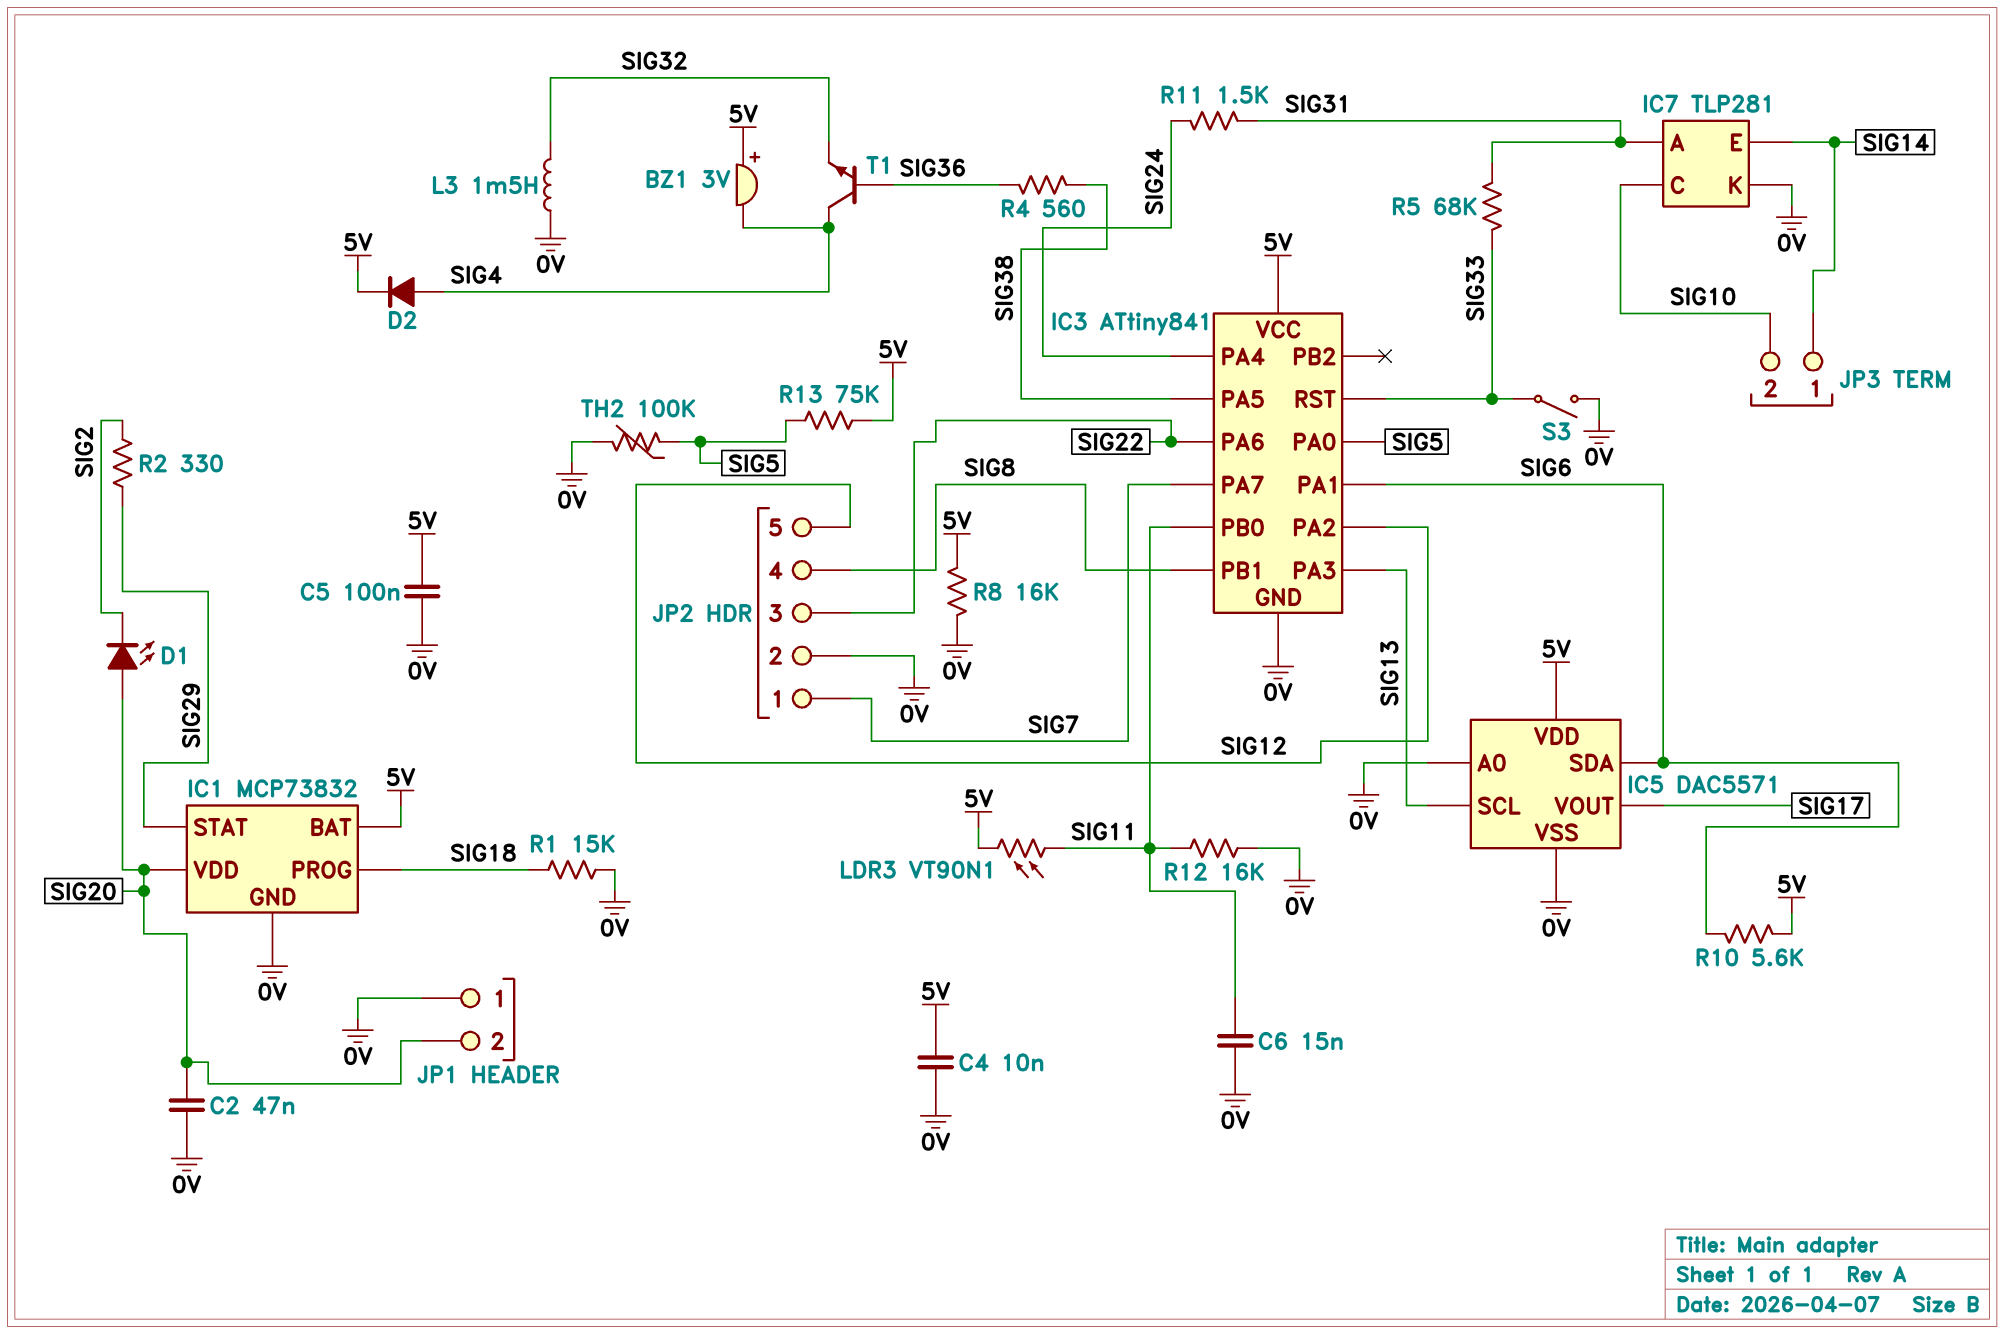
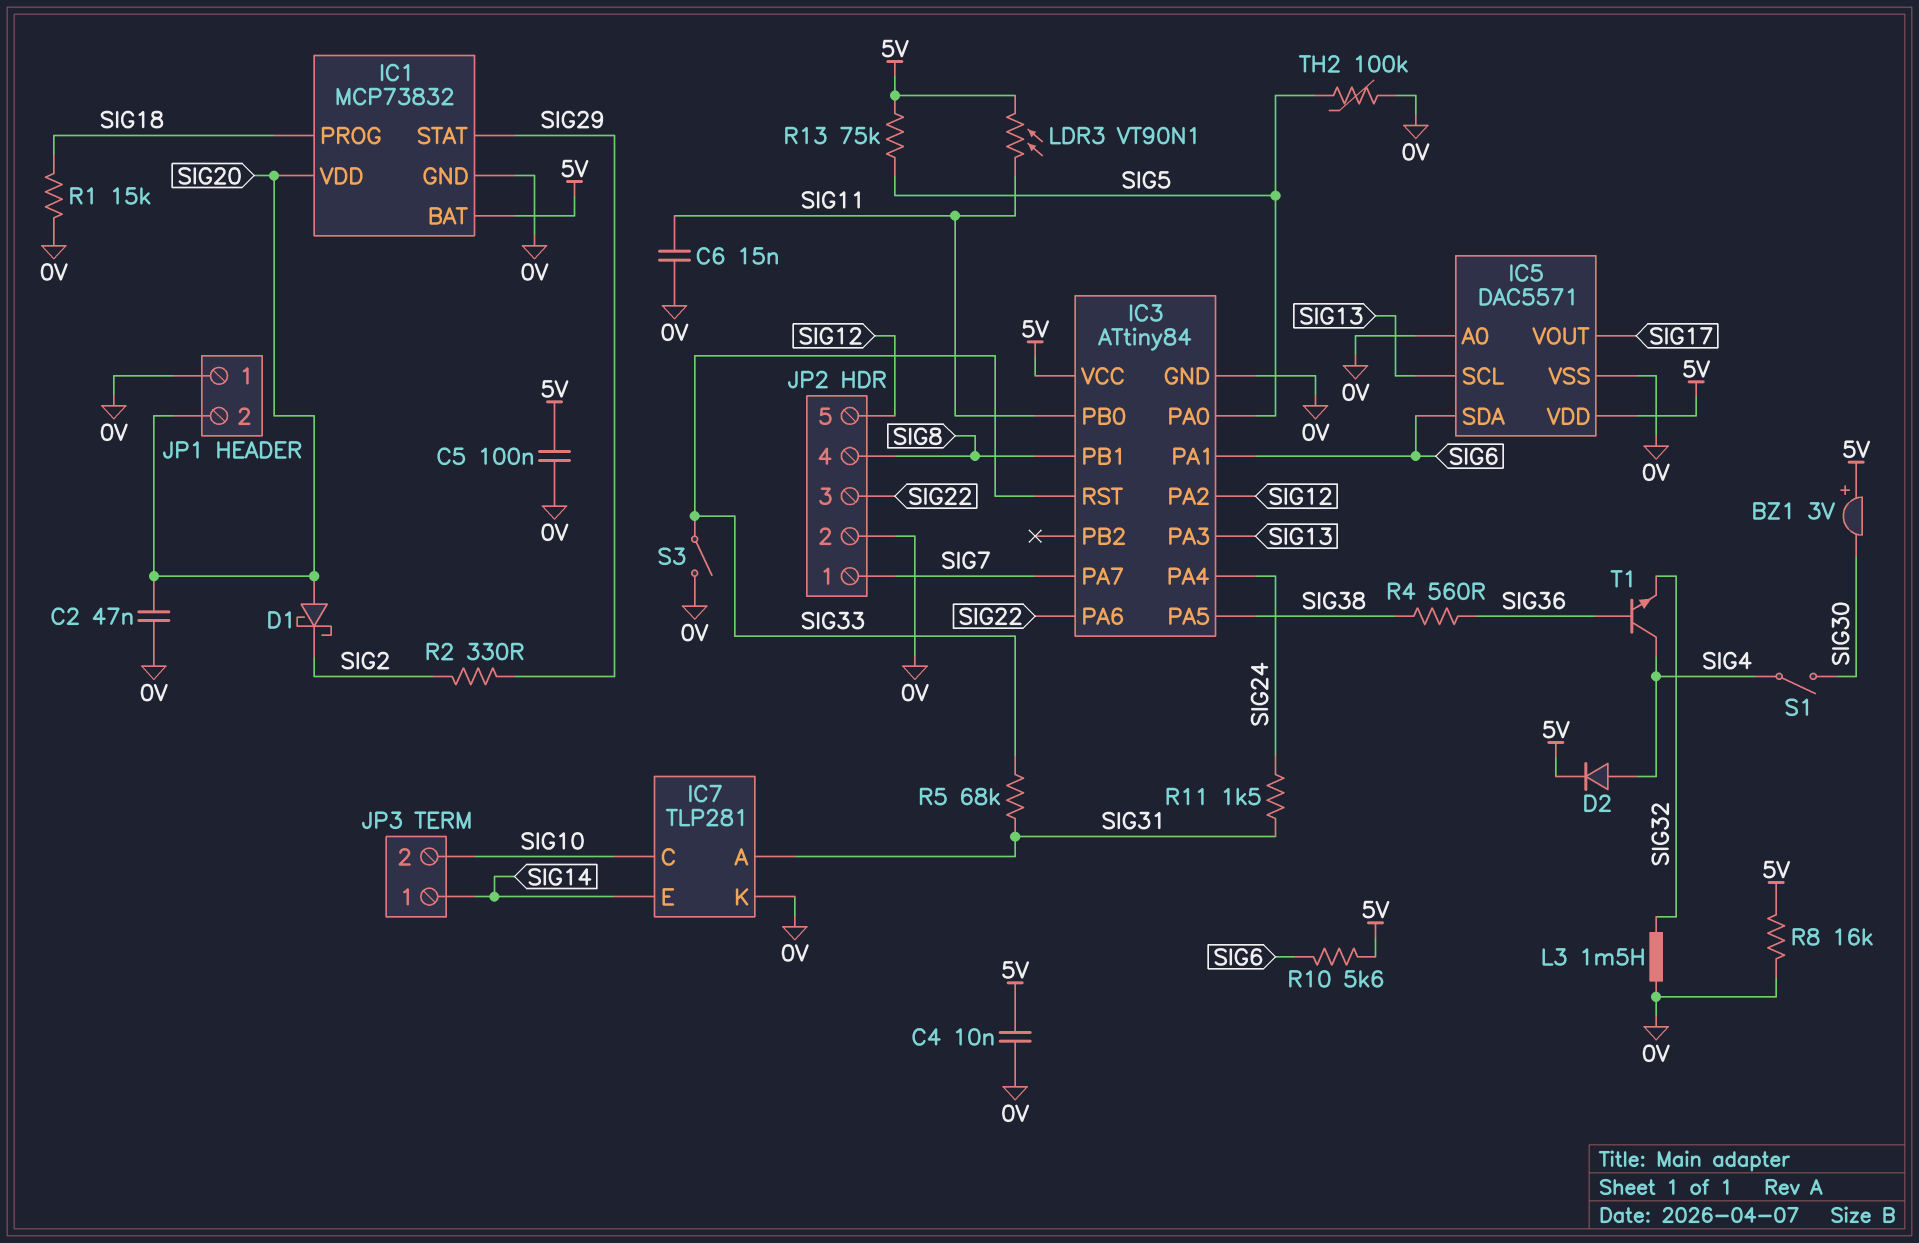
BZ1: buzzer 3V (plus 5V, minus SIG4) -> buzzer 3V (plus 5V, minus SIG30)
D1: LED (A SIG20, K SIG2) -> schottky (A SIG20, K SIG2)
IC3: ATtiny841 -> ATtiny84
R12: 16k (0V, SIG11) -> none
S1: none -> switch (SIG4, SIG30)

